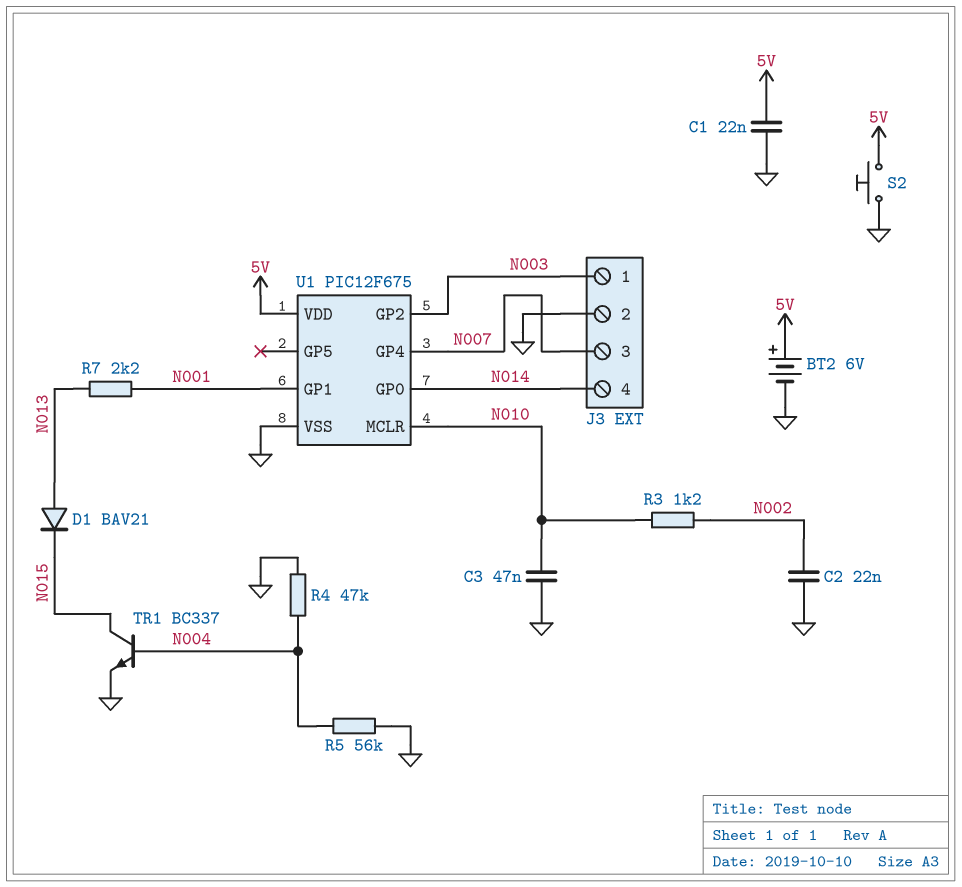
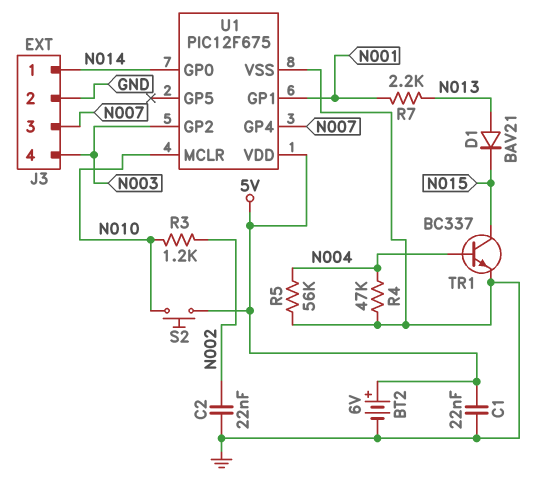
C3: 47nF (GND, N010) -> none
J3 pin 1: N003 -> N014
J3 pin 4: N014 -> N003
S2: button (5V, GND) -> button (5V, N010)

